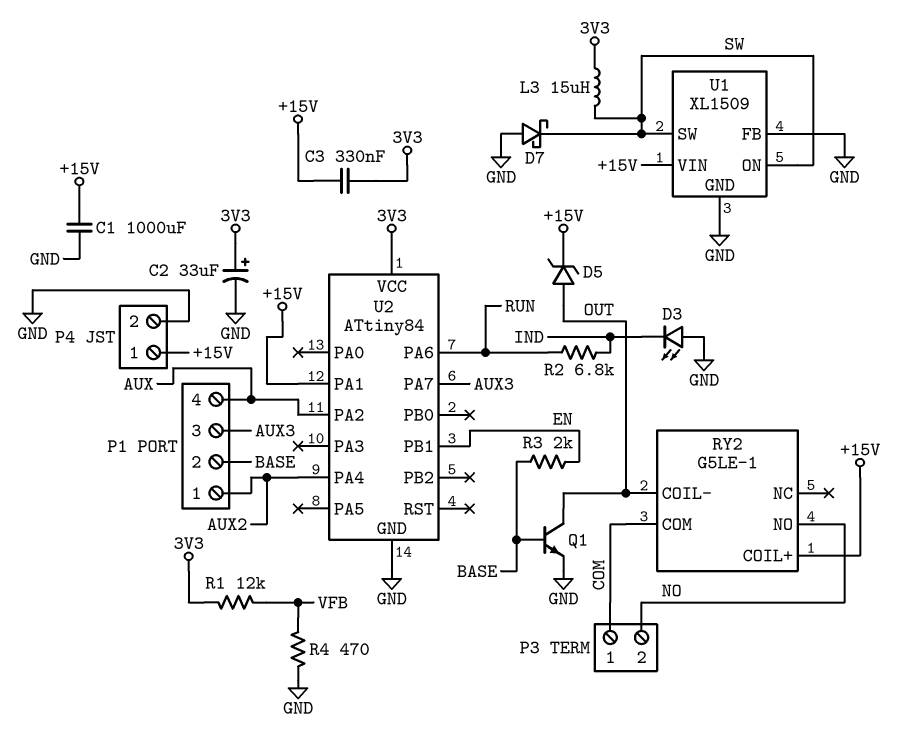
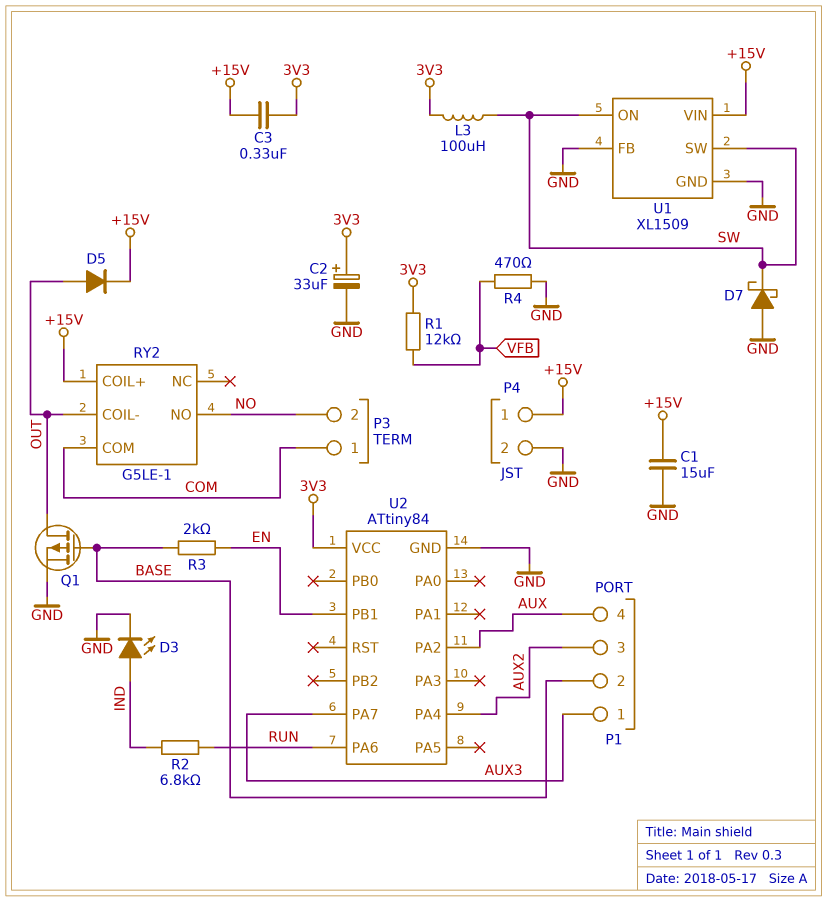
C1: 1000uF (+15V, GND) -> 15uF (+15V, GND)
D3: LED (A GND, K IND) -> LED (A IND, K GND)
D5: zener (A OUT, K +15V) -> diode (A OUT, K +15V)
L3: 15uH (3V3, SW) -> 100uH (3V3, SW)
P1 pin 1: AUX2 -> AUX3
P1 pin 3: AUX3 -> AUX2
Q1: NPN (B BASE, C OUT, E GND) -> PMOS (G BASE, D OUT, S GND)
U2 pin PA1: +15V -> none

